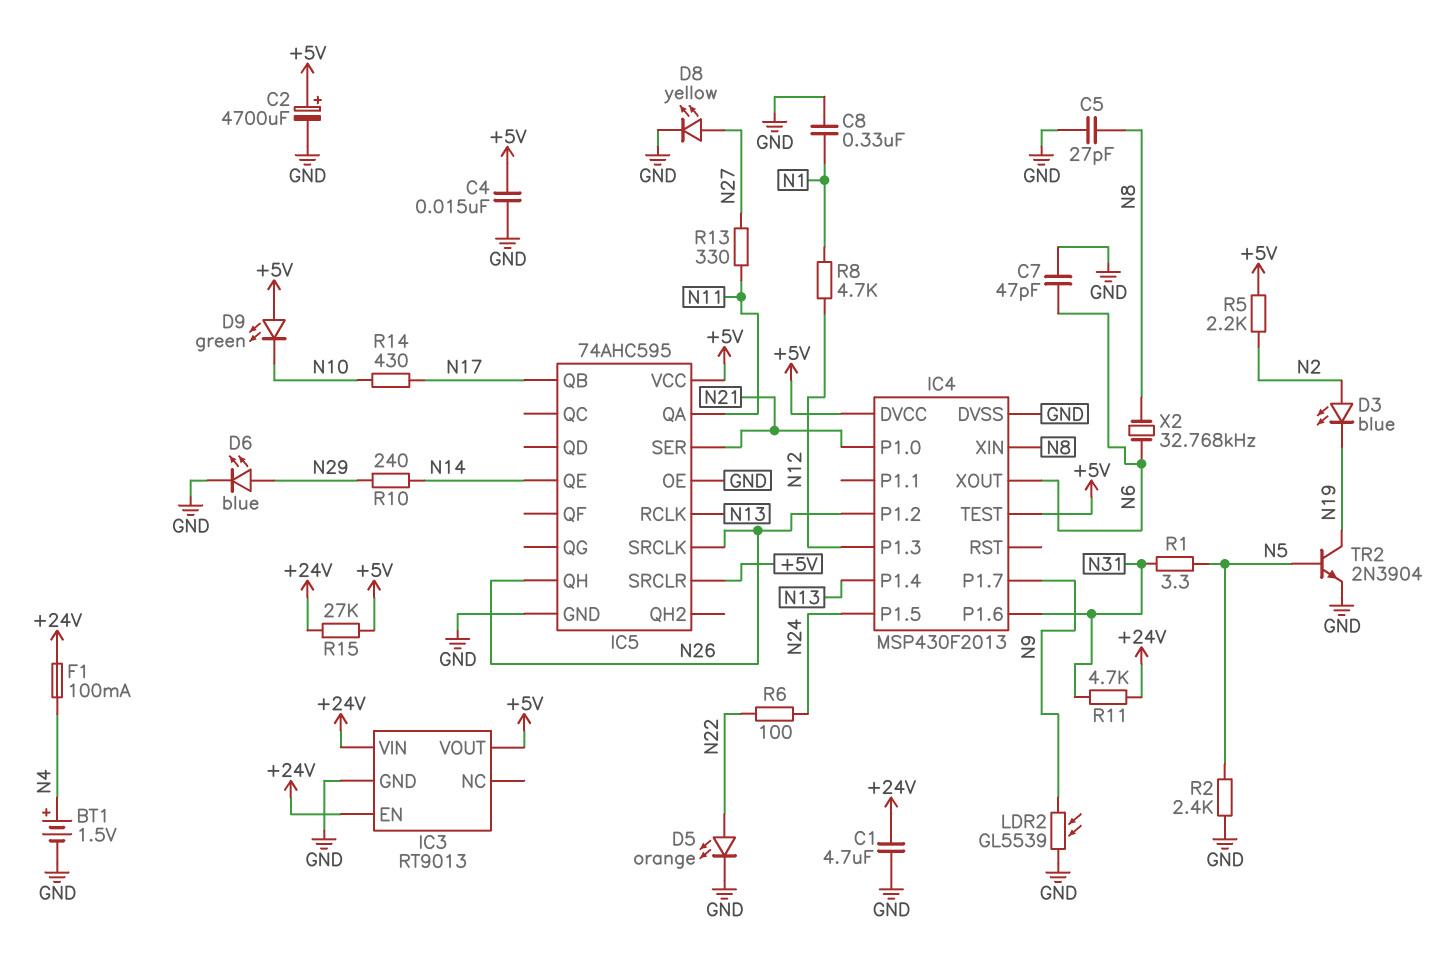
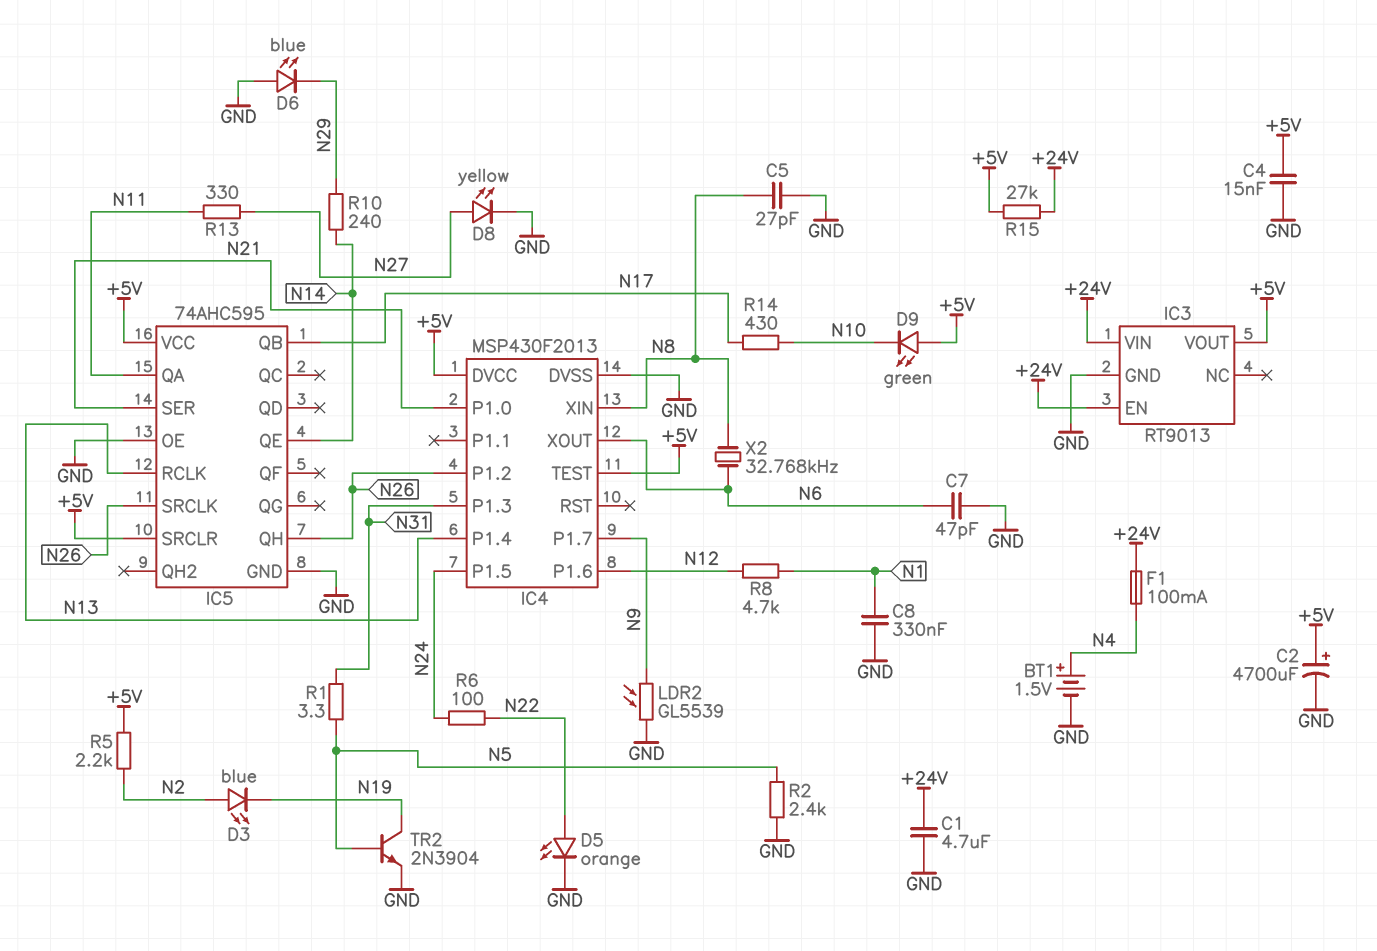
D6: LED blue (A N29, K GND) -> LED blue (A GND, K N29)
IC4 pin P1.3: N12 -> N31
IC4 pin P1.6: N31 -> N12
R11: 4.7k (+24V, N31) -> none

